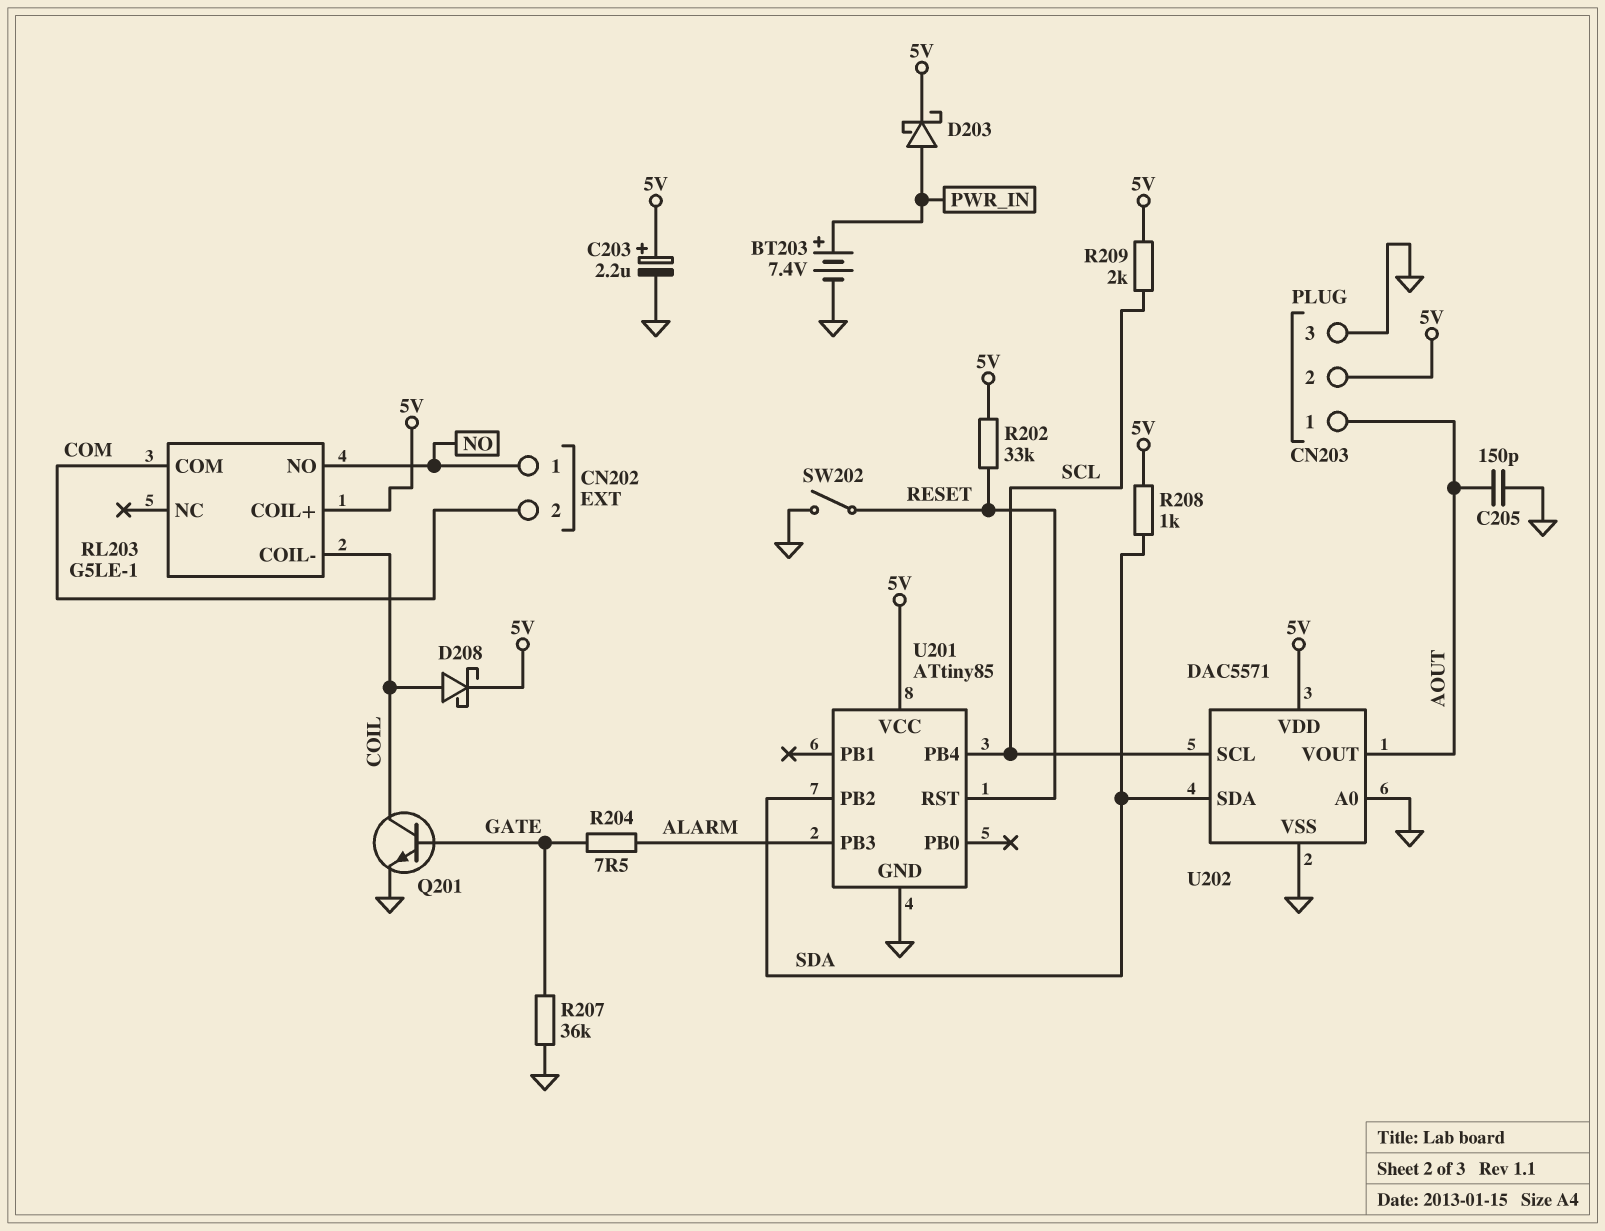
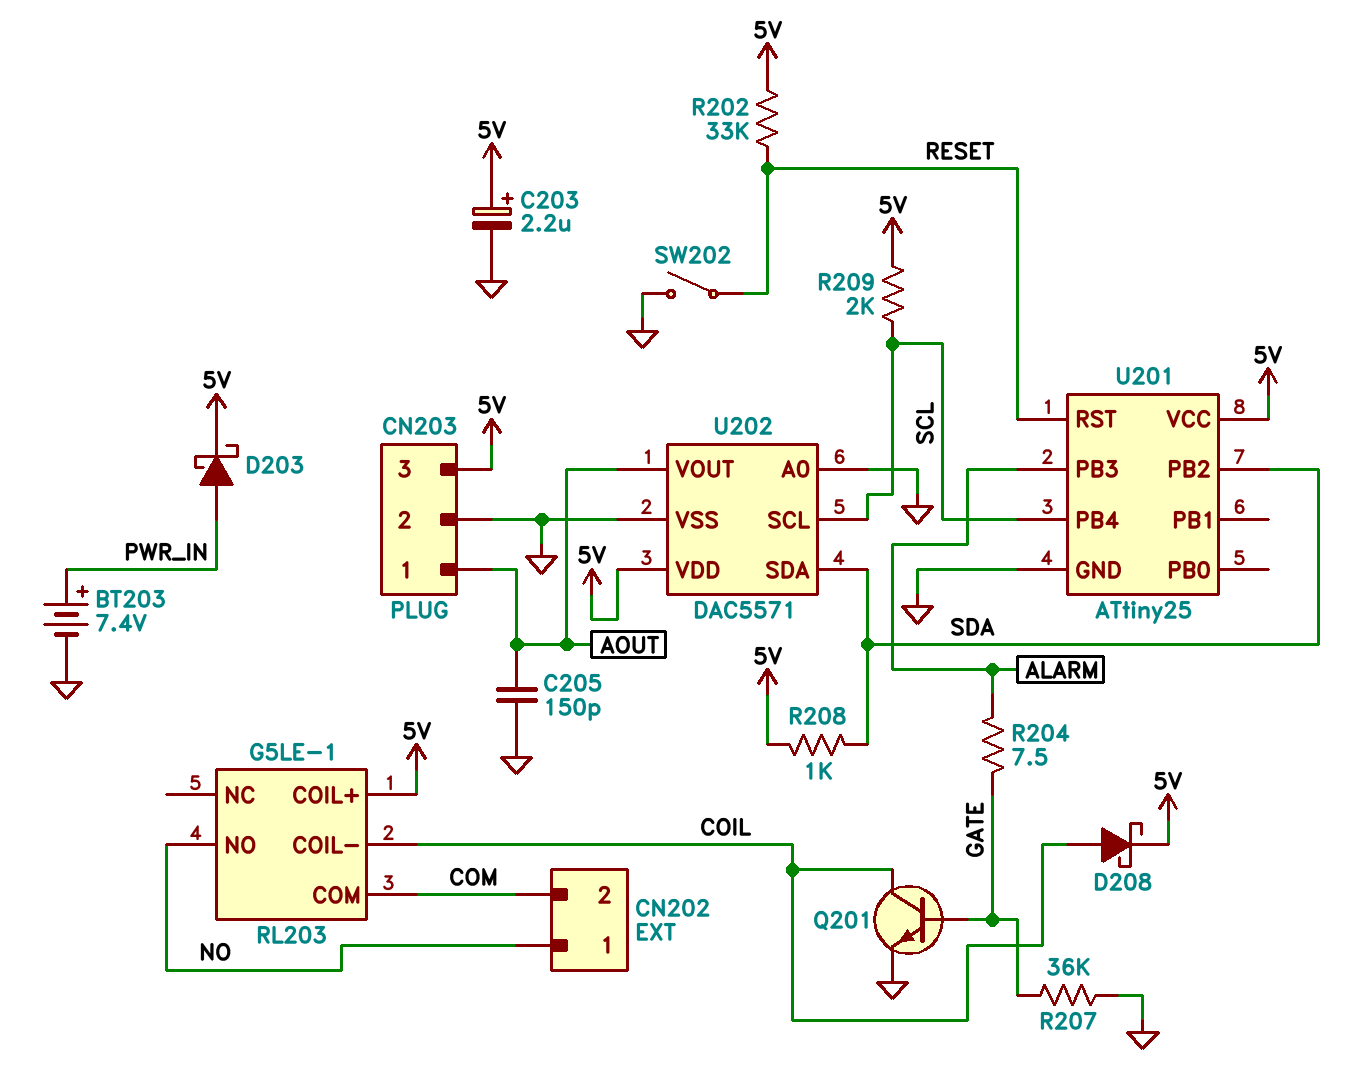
CN203 pin 2: 5V -> GND
CN203 pin 3: GND -> 5V
U201: ATtiny85 -> ATtiny25

